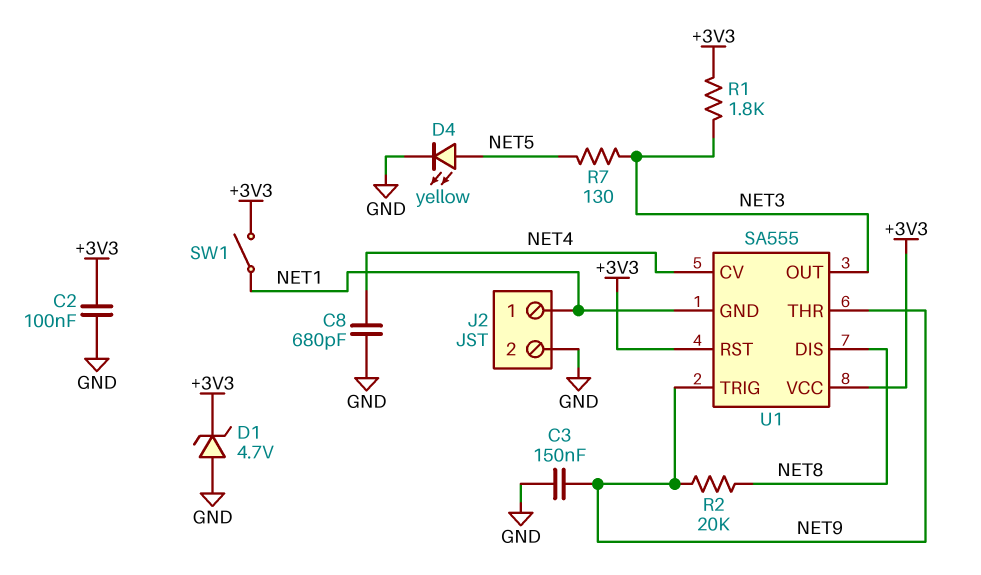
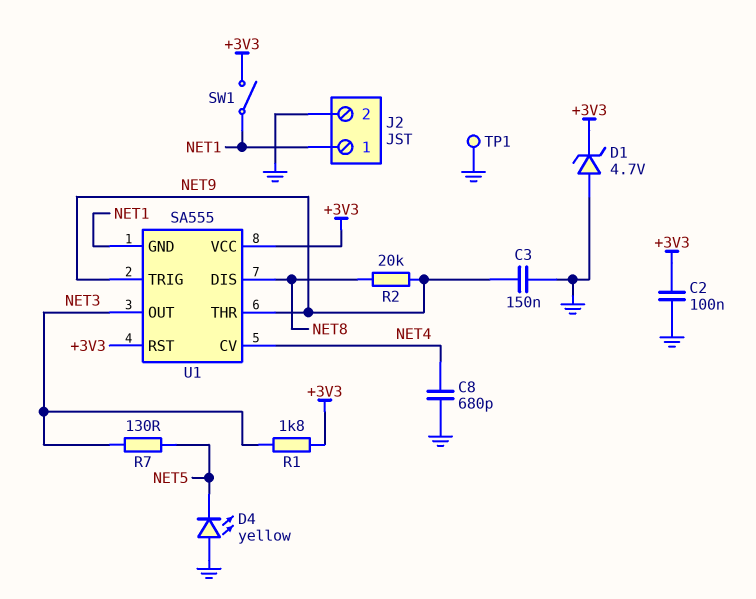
D4: LED yellow (A NET5, K GND) -> LED yellow (A GND, K NET5)
TP1: none -> test point (GND)

